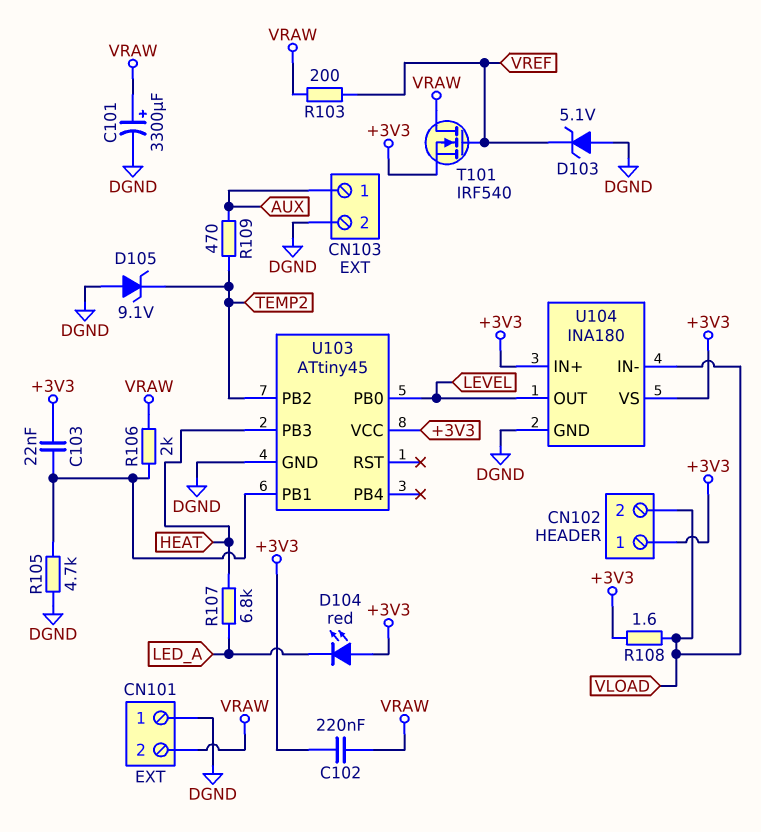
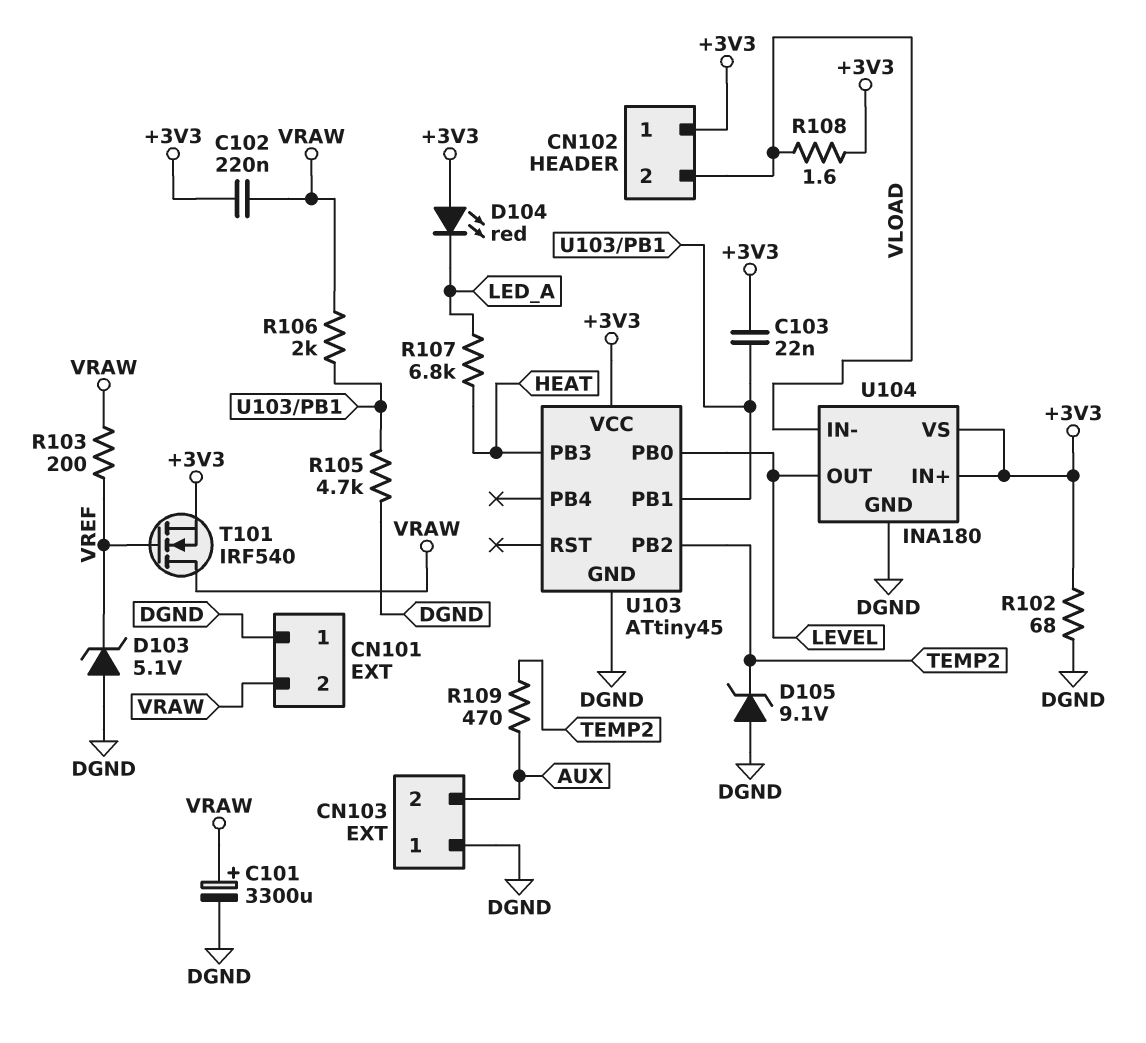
CN103 pin 1: AUX -> DGND
CN103 pin 2: DGND -> AUX
R102: none -> 68 (+3V3, DGND)

